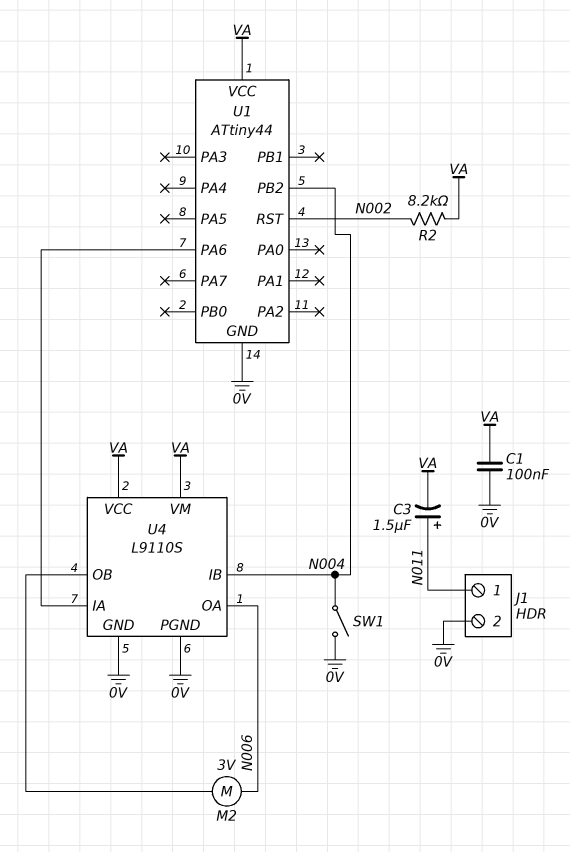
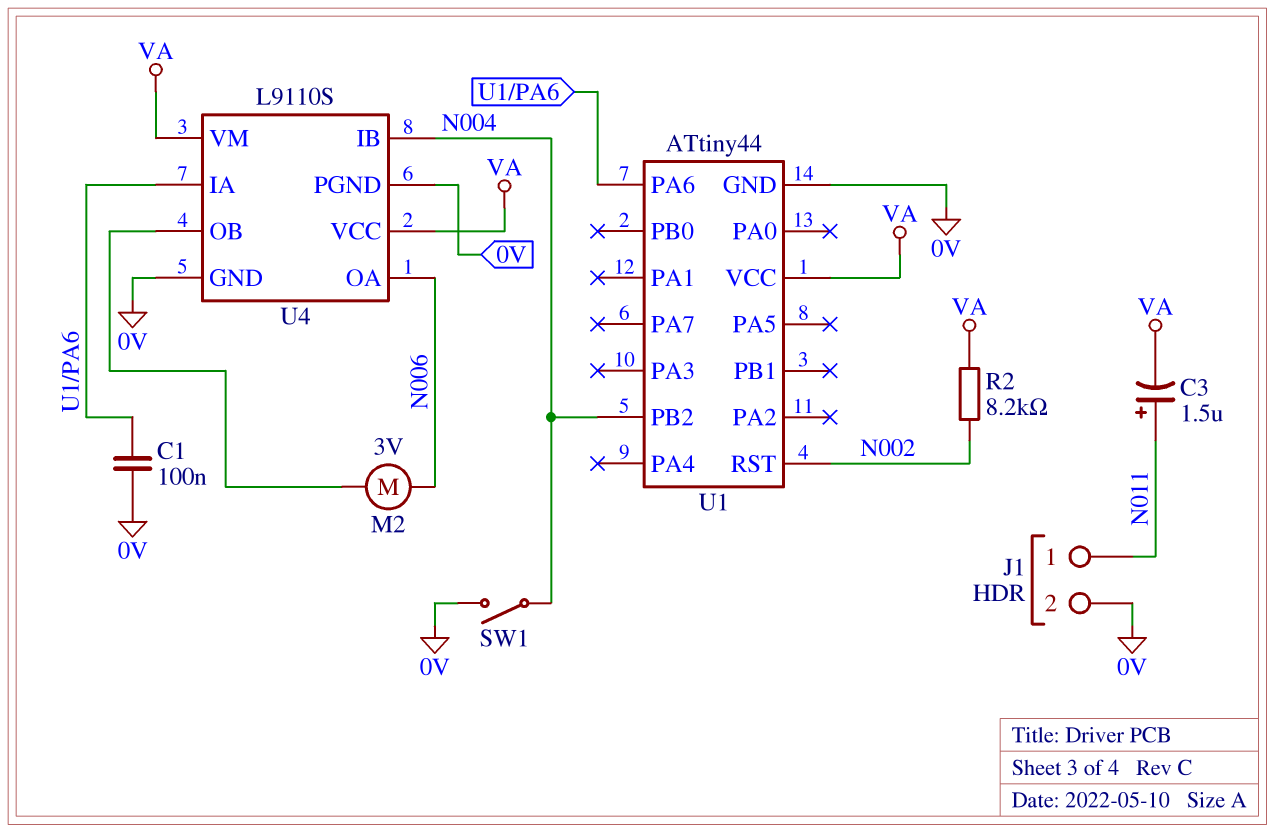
C1: 100nF (0V, VA) -> 100nF (0V, U1/PA6)

